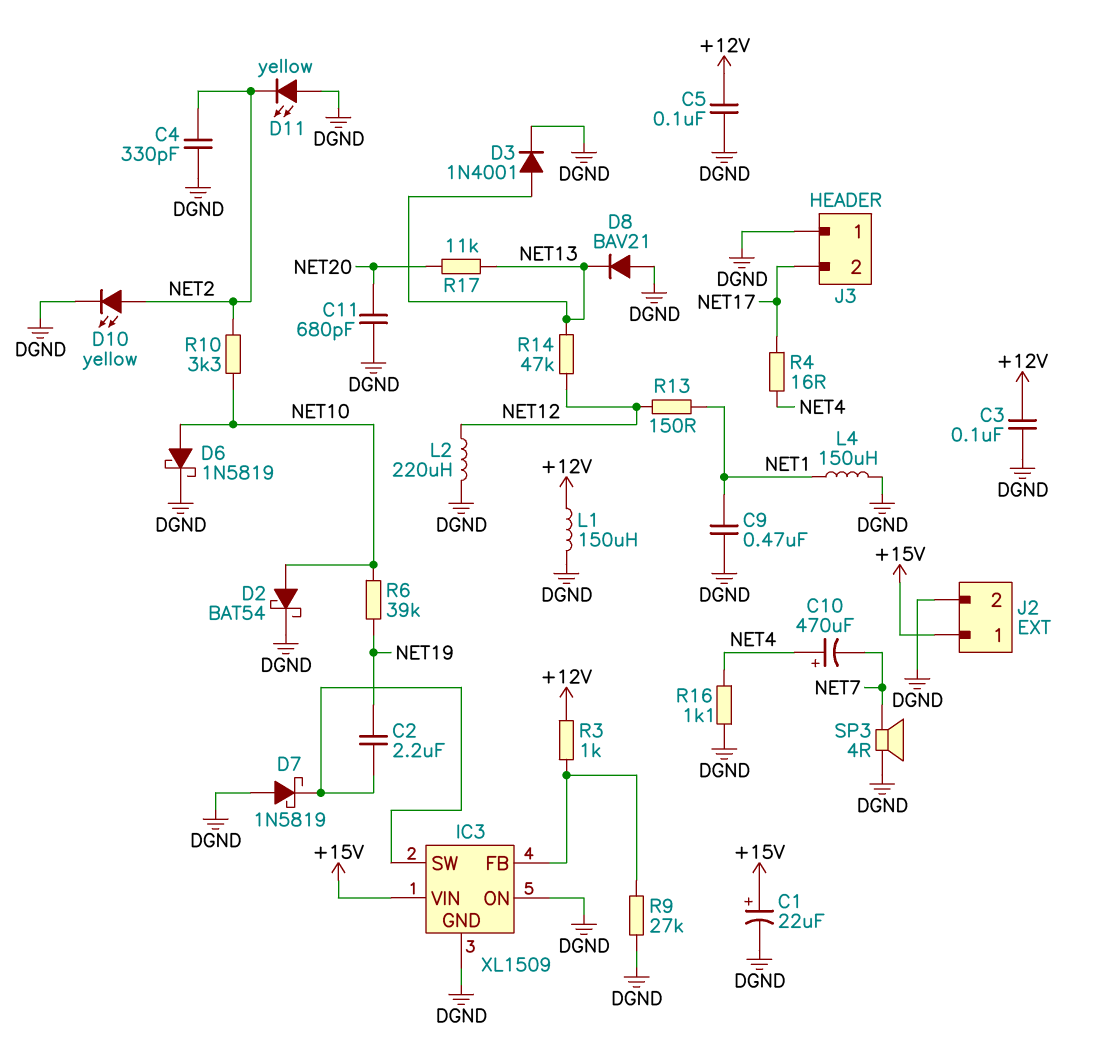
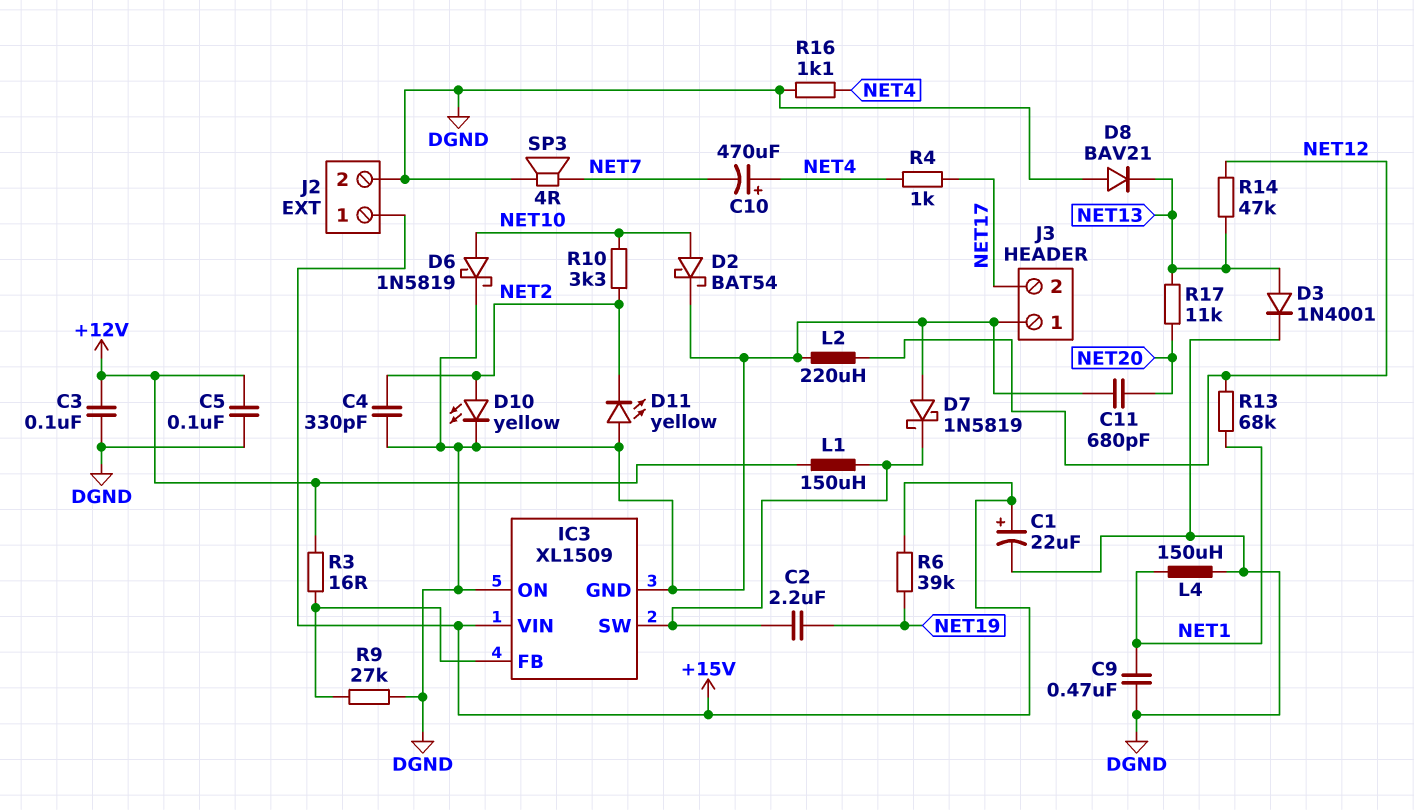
L1: 150uH (+12V, DGND) -> 150uH (+12V, IC3/SW)
R3: 1k (+12V, IC3/FB) -> 16 (+12V, IC3/FB)
R4: 16 (NET4, NET17) -> 1k (NET4, NET17)
R6: 39k (NET10, NET19) -> 39k (+15V, NET19)
R13: 150 (NET1, NET12) -> 68k (NET1, NET12)

